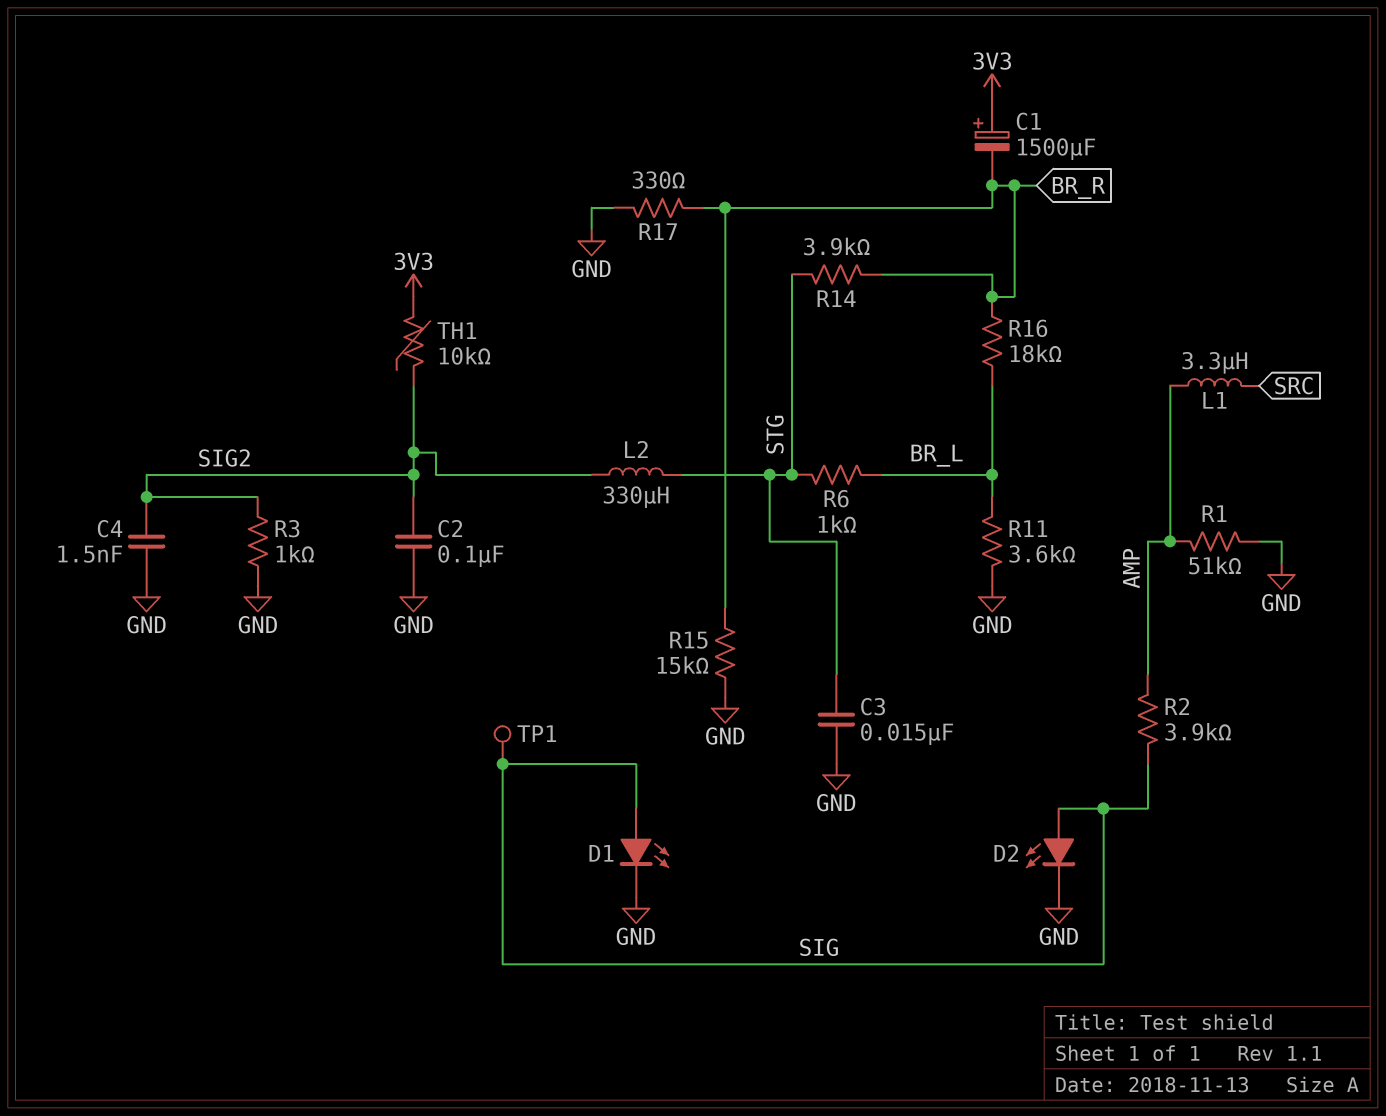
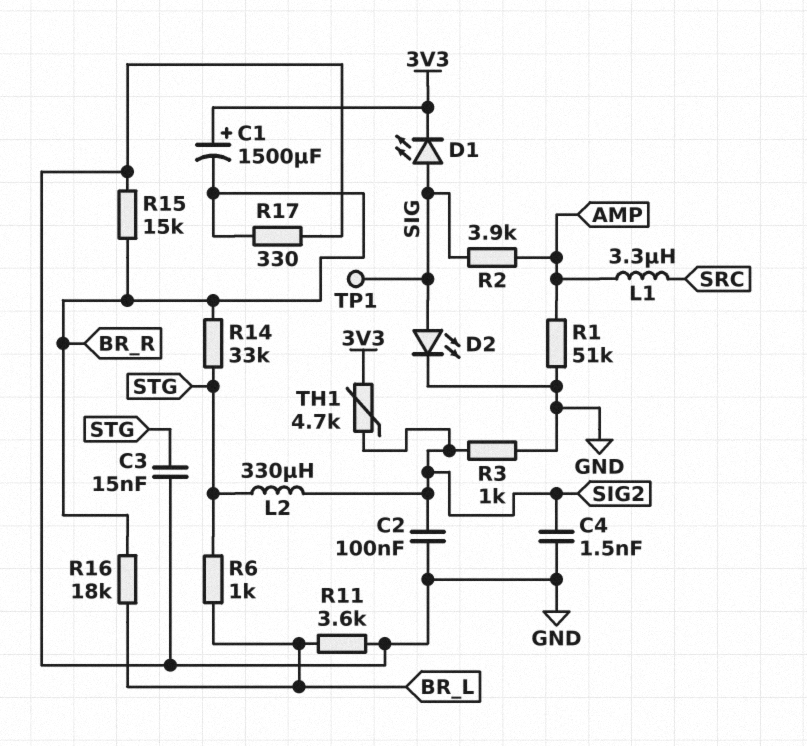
D1: LED (A SIG, K GND) -> LED (A SIG, K 3V3)
R14: 3.9k (BR_R, STG) -> 33k (BR_R, STG)
TH1: 10k (3V3, SIG2) -> 4.7k (3V3, SIG2)

